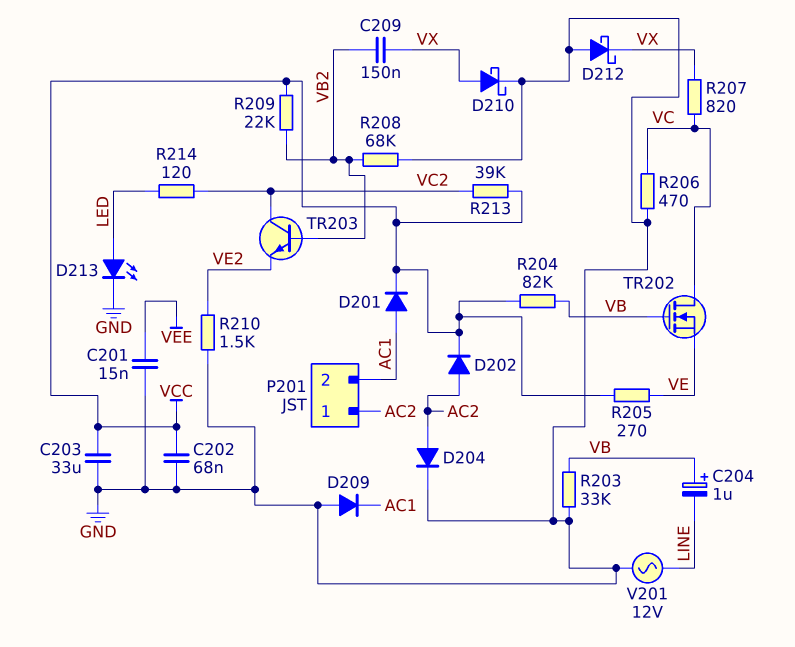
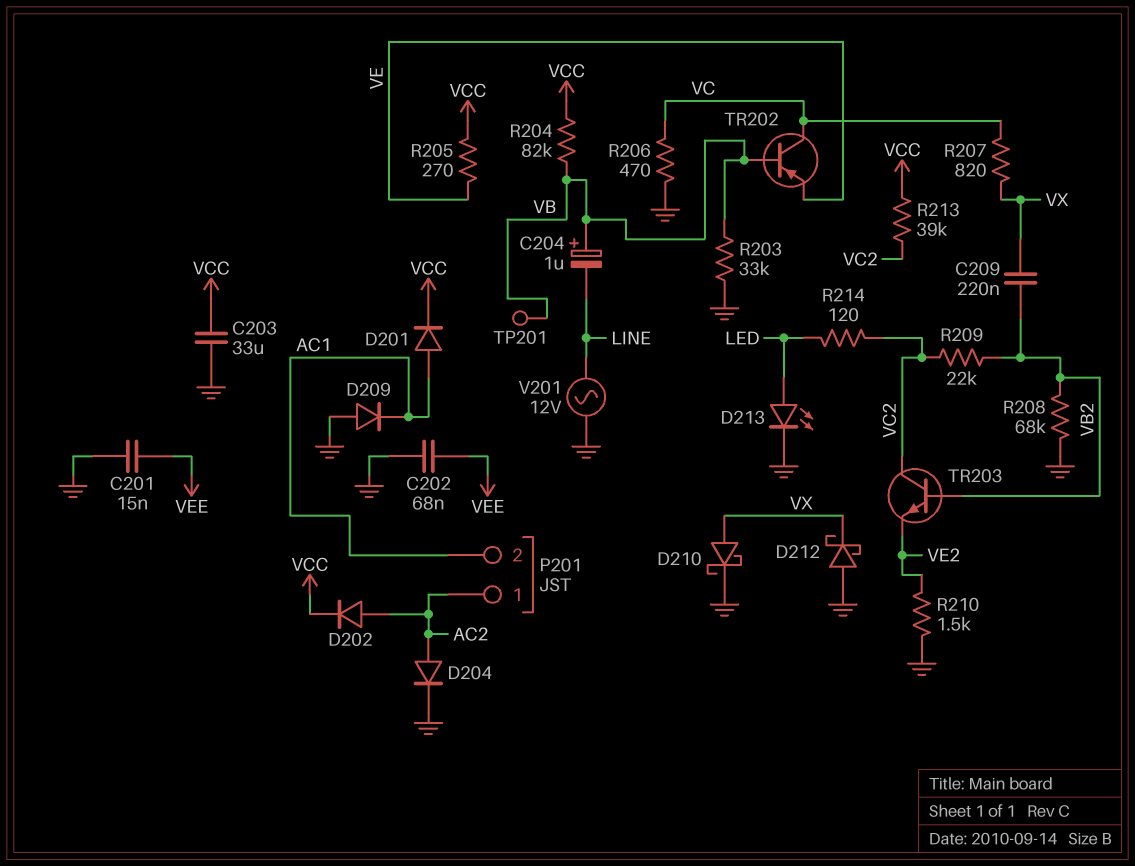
C202: 68nF (GND, VCC) -> 68nF (GND, VEE)
C209: 150nF (VB2, VX) -> 220nF (VB2, VX)
R209: 22k (VB2, VCC) -> 22k (VB2, VC2)
TP201: none -> test point (VB)
TR202: NMOS (G VB, D VC, S VE) -> PNP (B VB, C VC, E VE)

